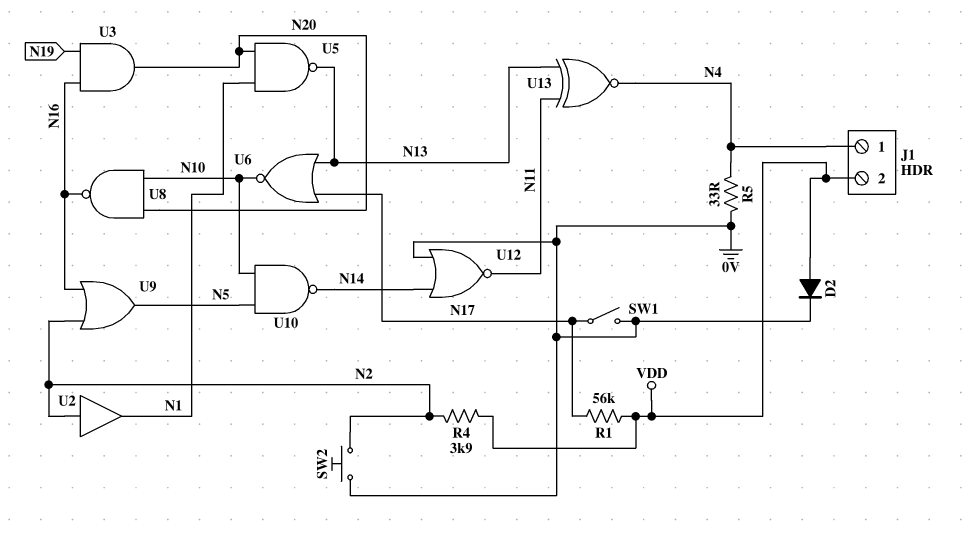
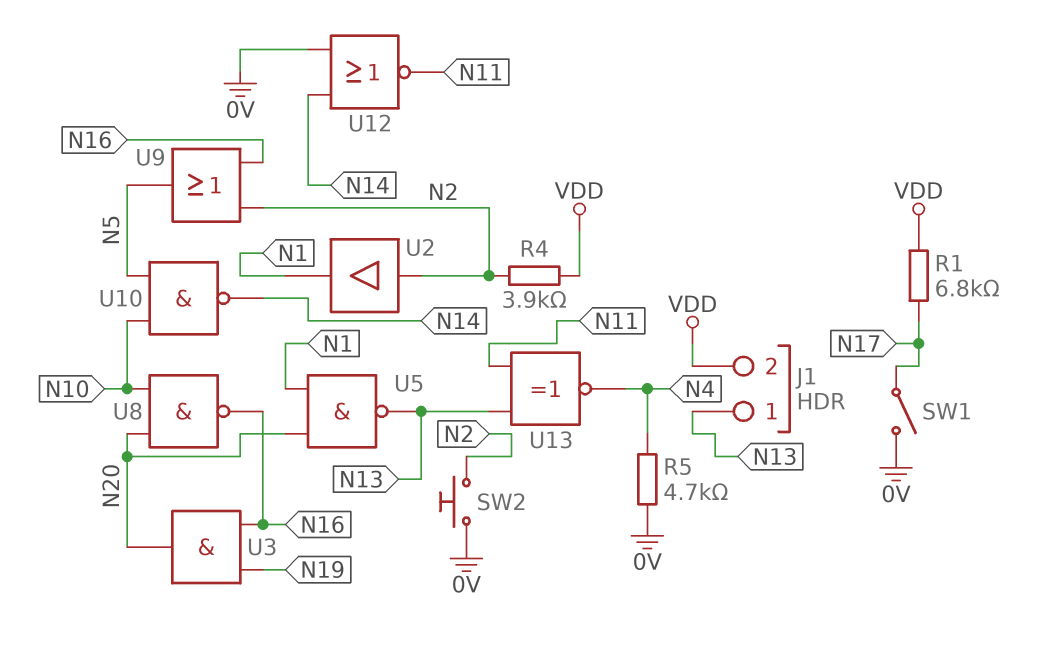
D2: diode (A VDD, K 0V) -> none
J1 pin 1: N4 -> N13
R1: 56k (N17, VDD) -> 6.8k (N17, VDD)
R5: 33 (0V, N4) -> 4.7k (0V, N4)
U6: NOR (in N13, in N17, out N10) -> none

